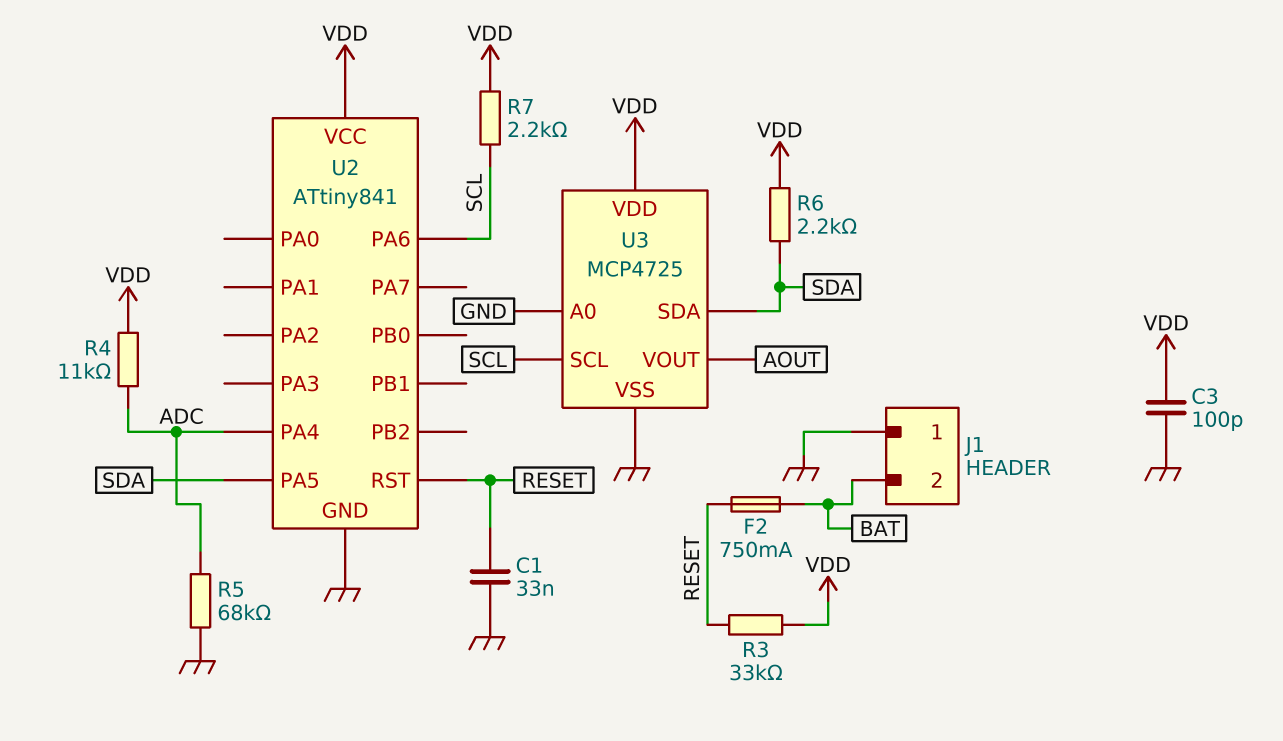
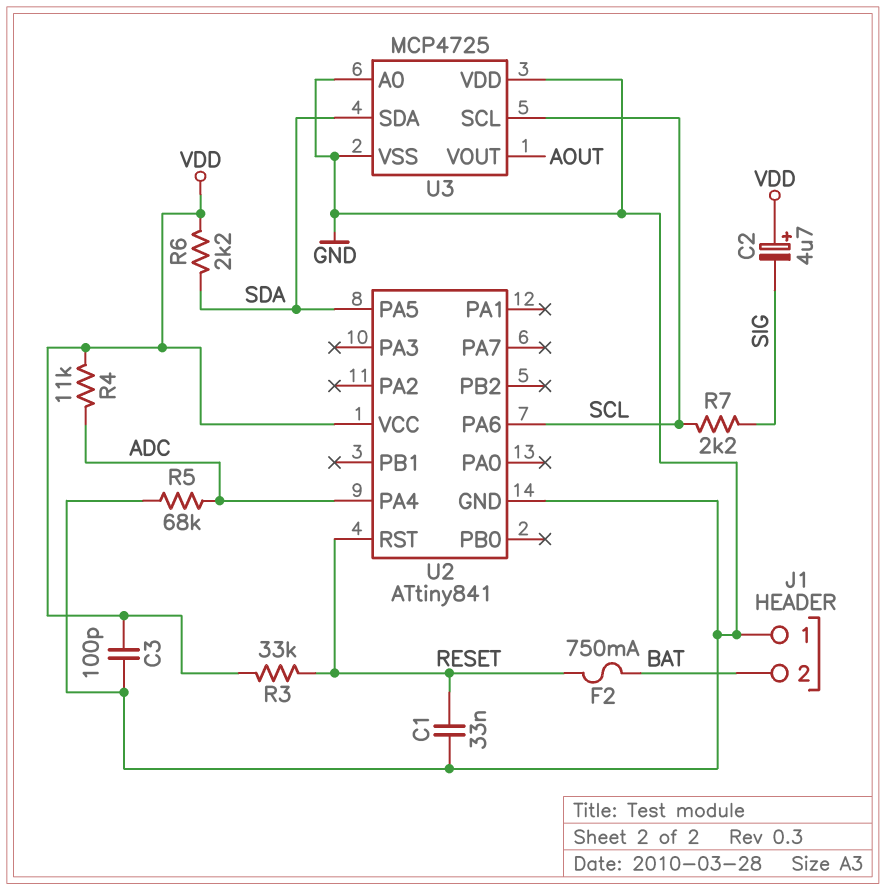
C2: none -> 4.7uF (plus VDD, minus SIG)
R7: 2.2k (SCL, VDD) -> 2.2k (SCL, SIG)
U3 pin VDD: VDD -> GND

